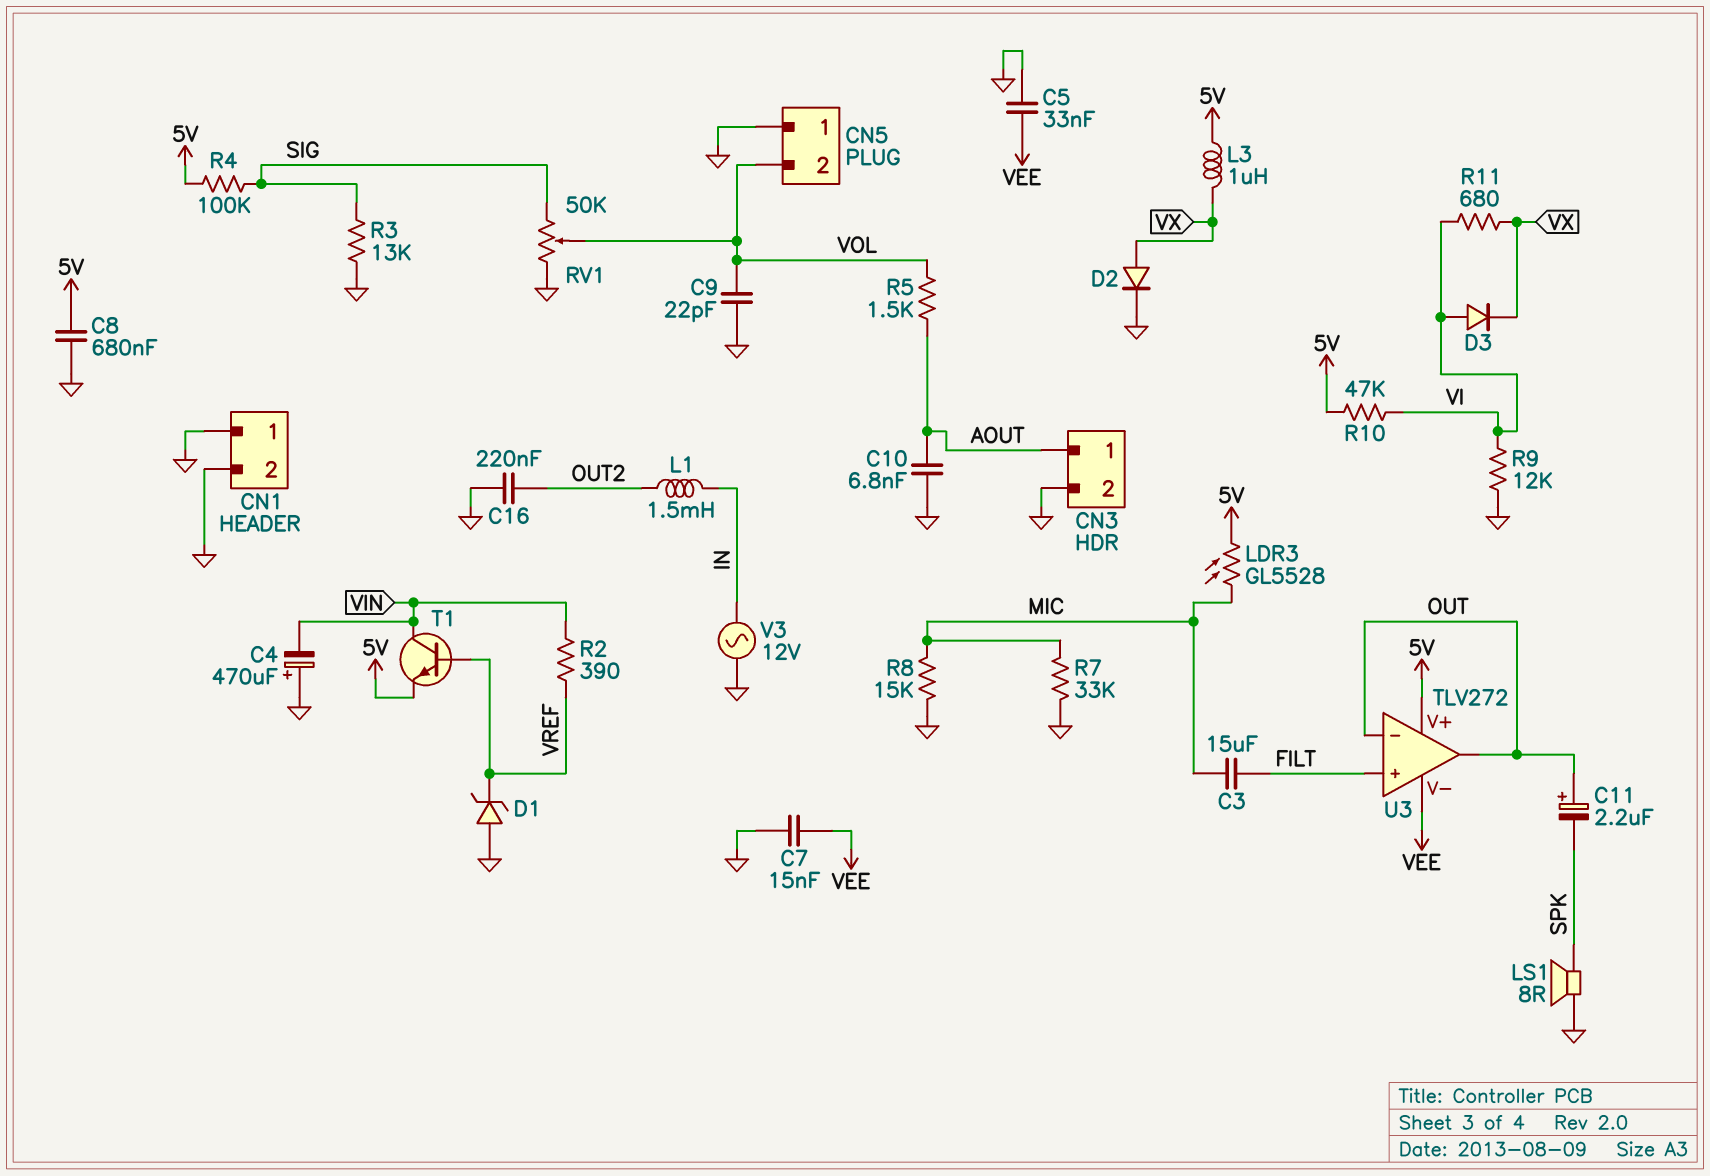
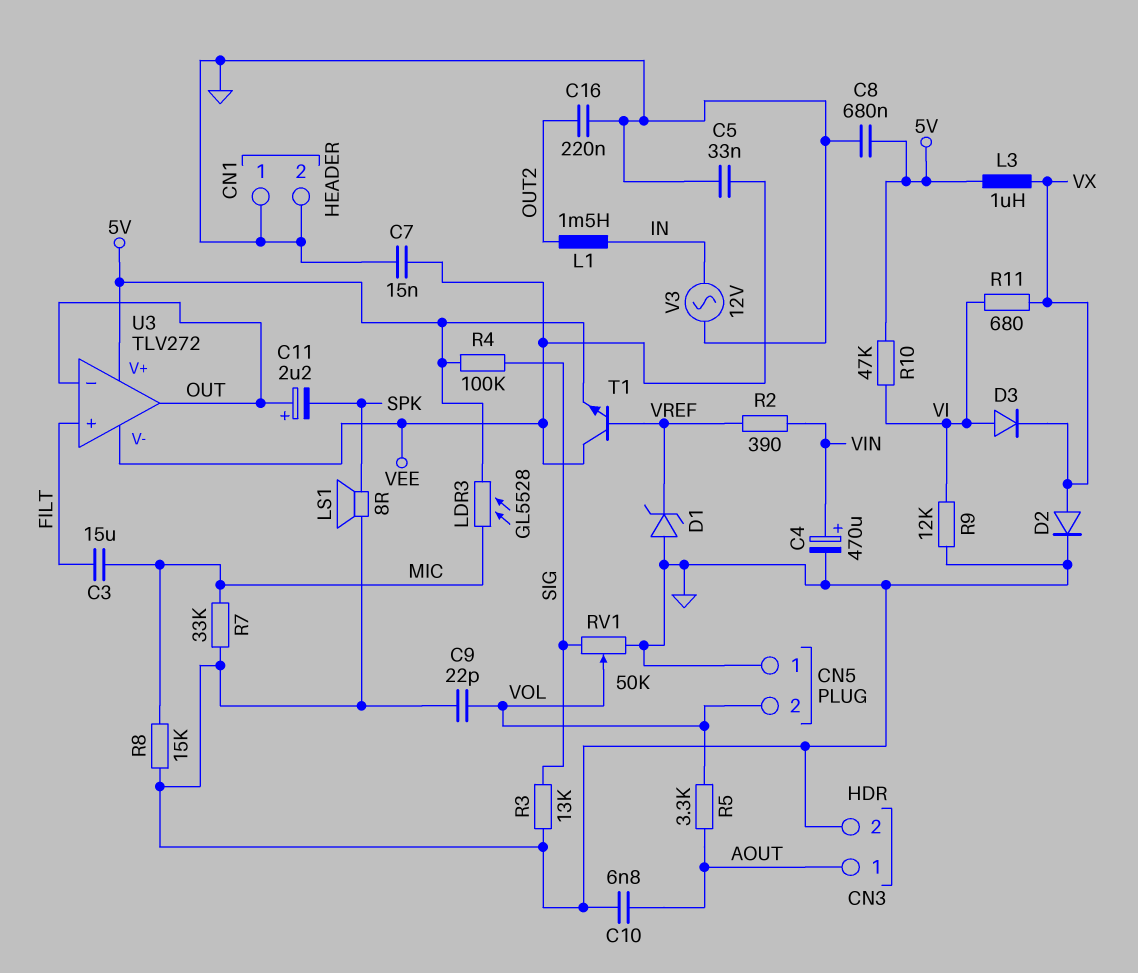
C4: 470uF (plus GND, minus VIN) -> 470uF (plus VIN, minus GND)
R5: 1.5k (AOUT, VOL) -> 3.3k (AOUT, VOL)
T1: NPN (B VREF, C VIN, E 5V) -> NPN (B VREF, C VEE, E 5V)

